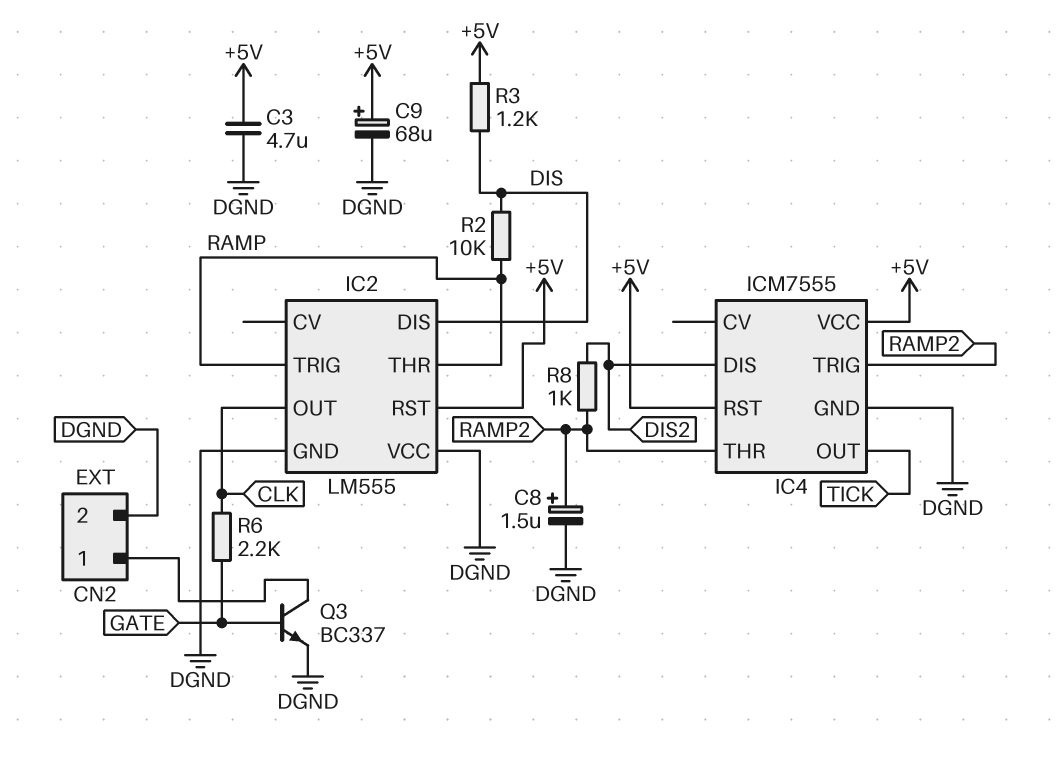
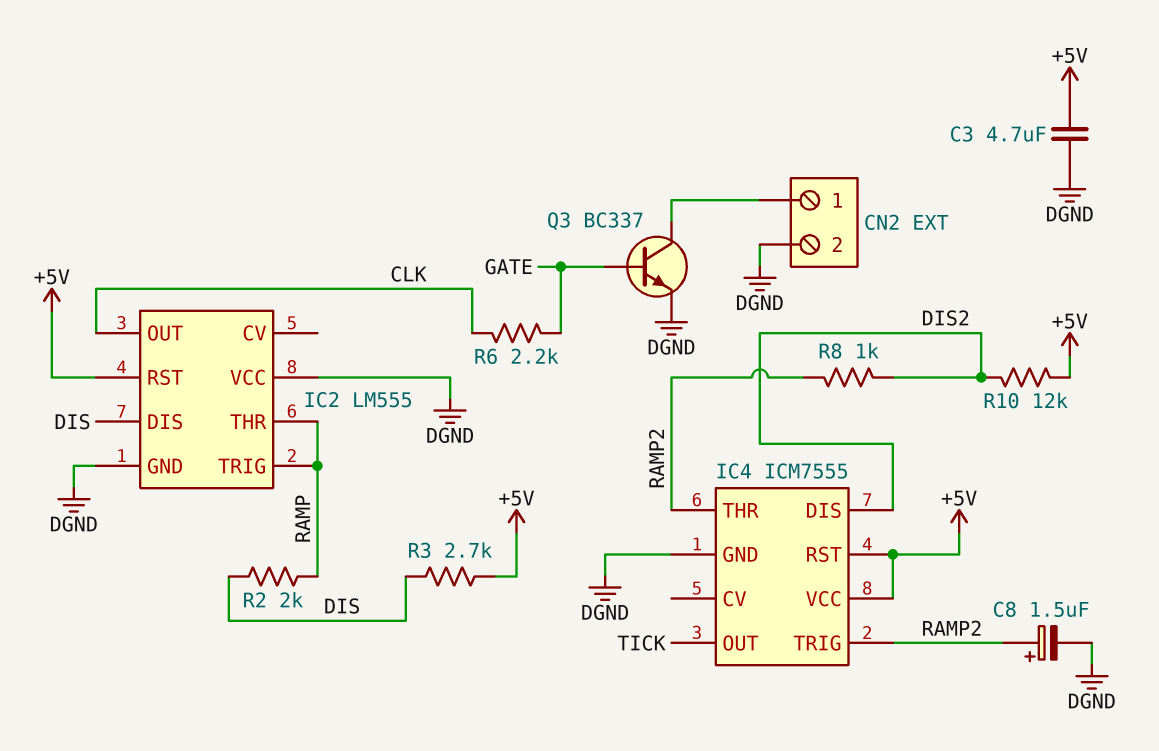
C9: 68uF (plus +5V, minus DGND) -> none
R2: 10k (DIS, RAMP) -> 2k (DIS, RAMP)
R3: 1.2k (+5V, DIS) -> 2.7k (+5V, DIS)
R10: none -> 12k (+5V, DIS2)

